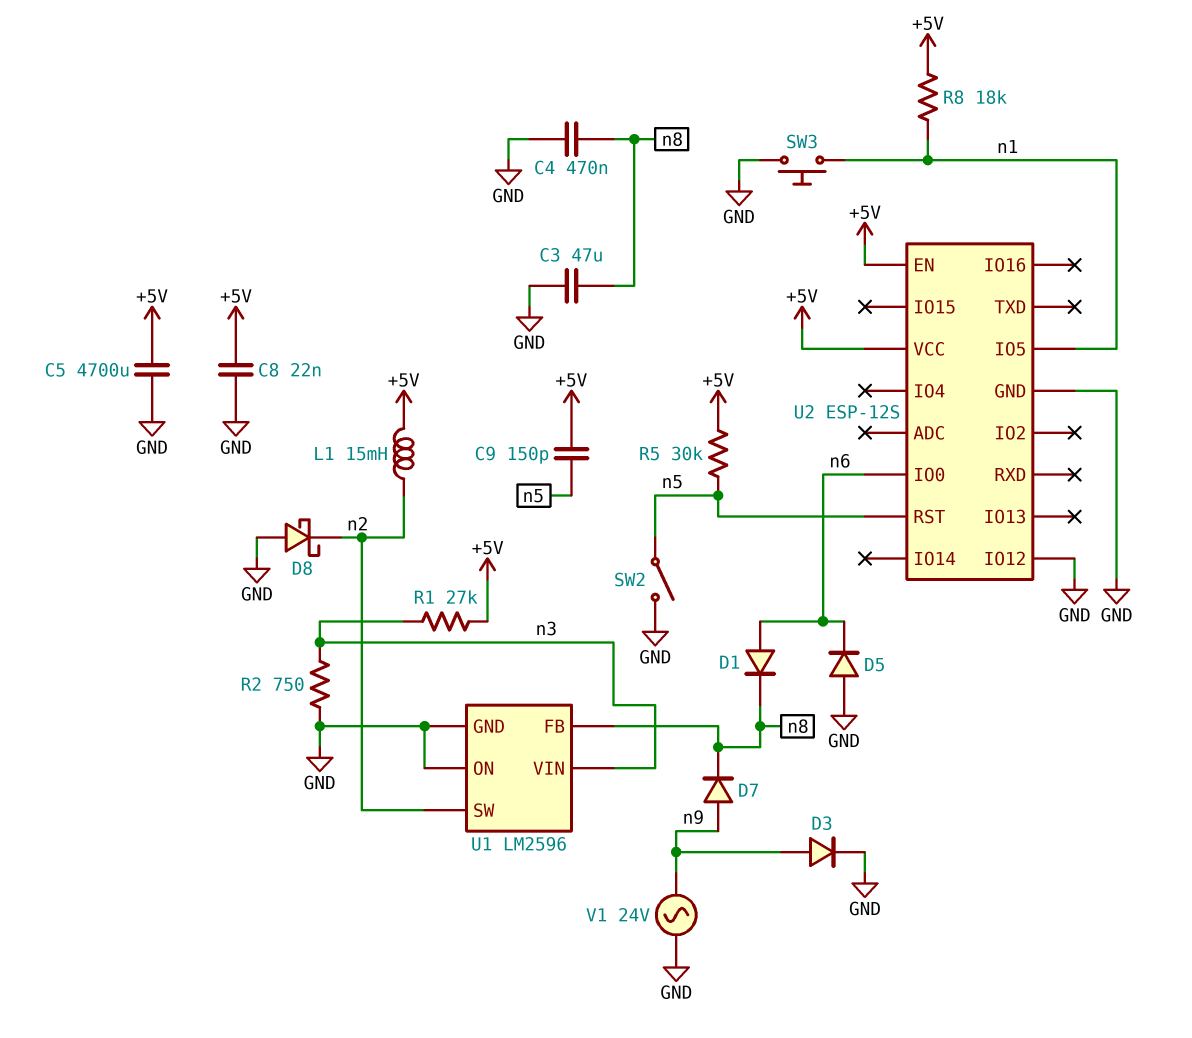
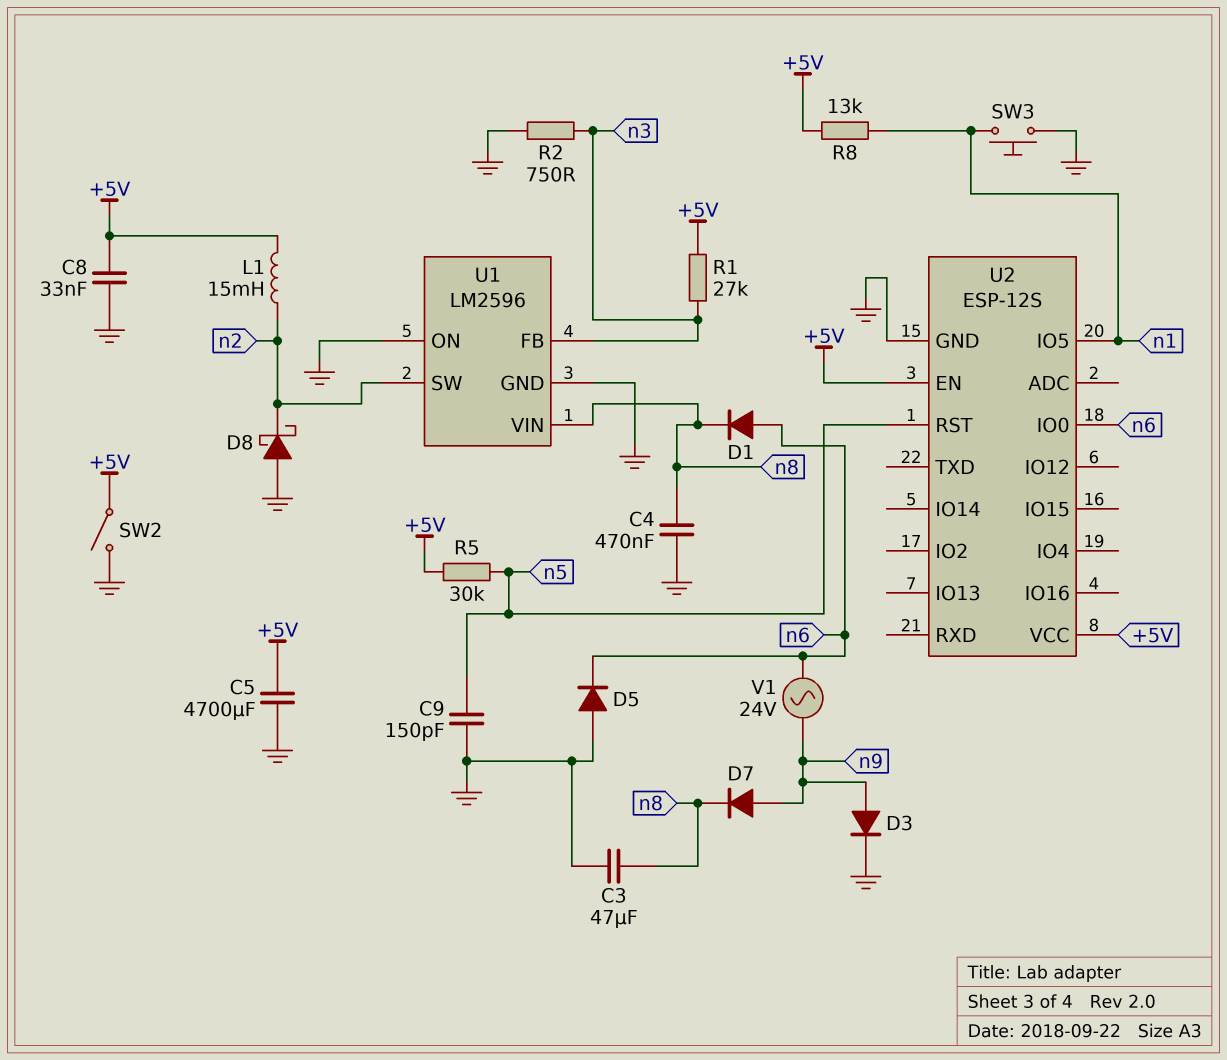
C8: 22nF (+5V, GND) -> 33nF (+5V, GND)
C9: 150pF (+5V, n5) -> 150pF (GND, n5)
R8: 18k (+5V, n1) -> 13k (+5V, n1)
SW2: switch (GND, n5) -> switch (+5V, GND)
U1 pin FB: n8 -> n3
U1 pin VIN: n3 -> n8
U2 pin IO12: GND -> none
V1: AC 24V (GND, n9) -> AC 24V (n6, n9)

